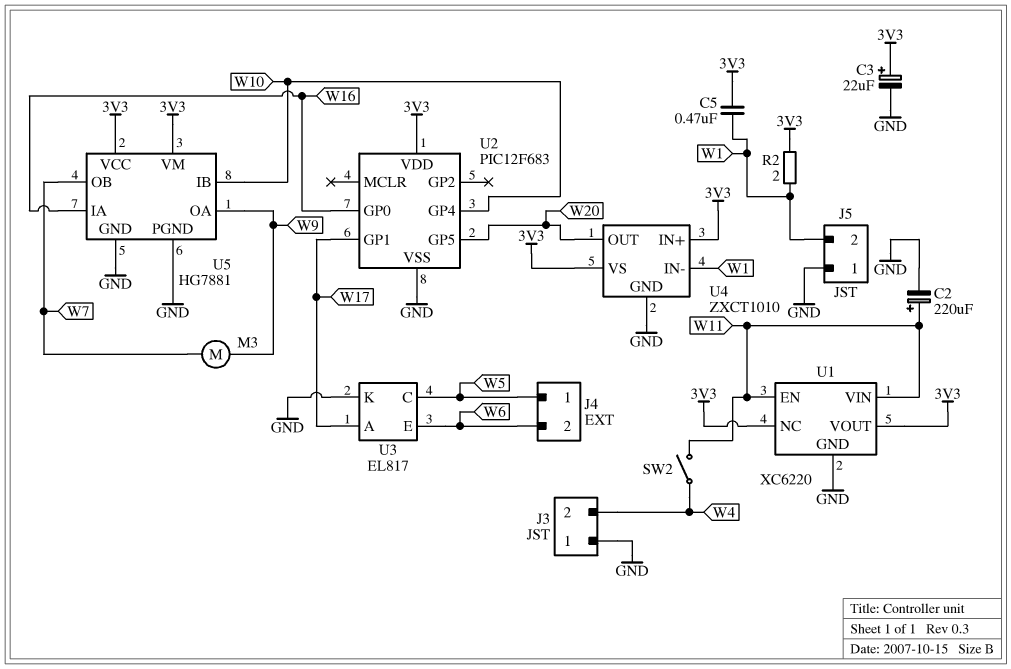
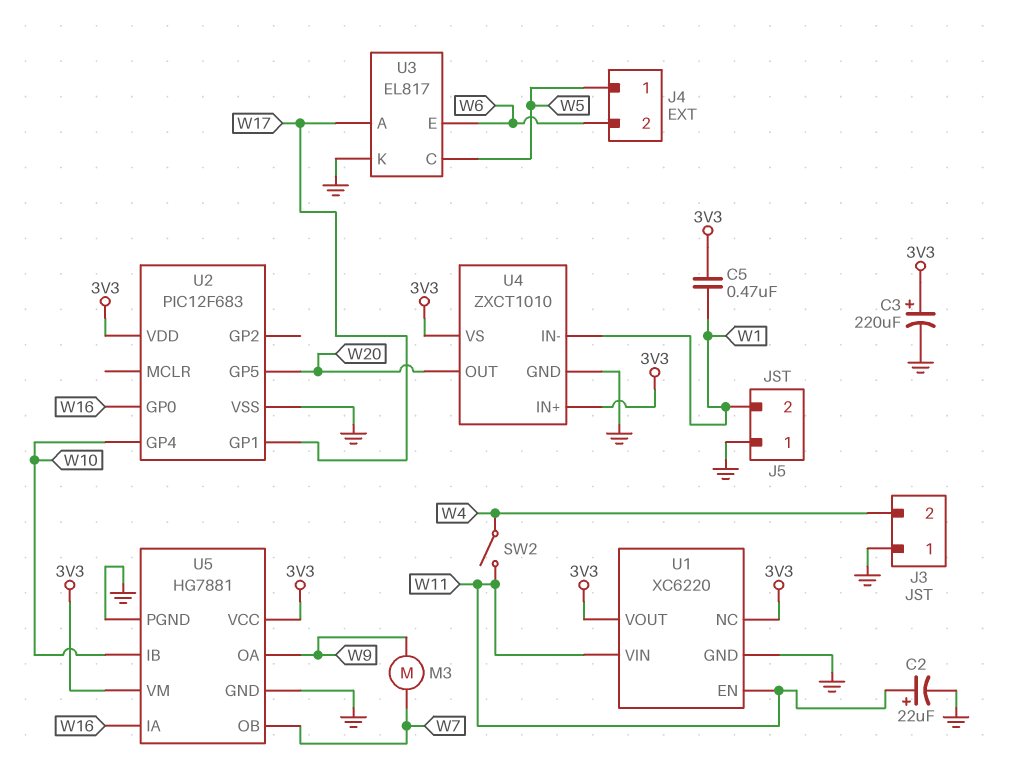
C2: 220uF (plus W11, minus GND) -> 22uF (plus W11, minus GND)
C3: 22uF (plus 3V3, minus GND) -> 220uF (plus 3V3, minus GND)
R2: 2 (3V3, W1) -> none

